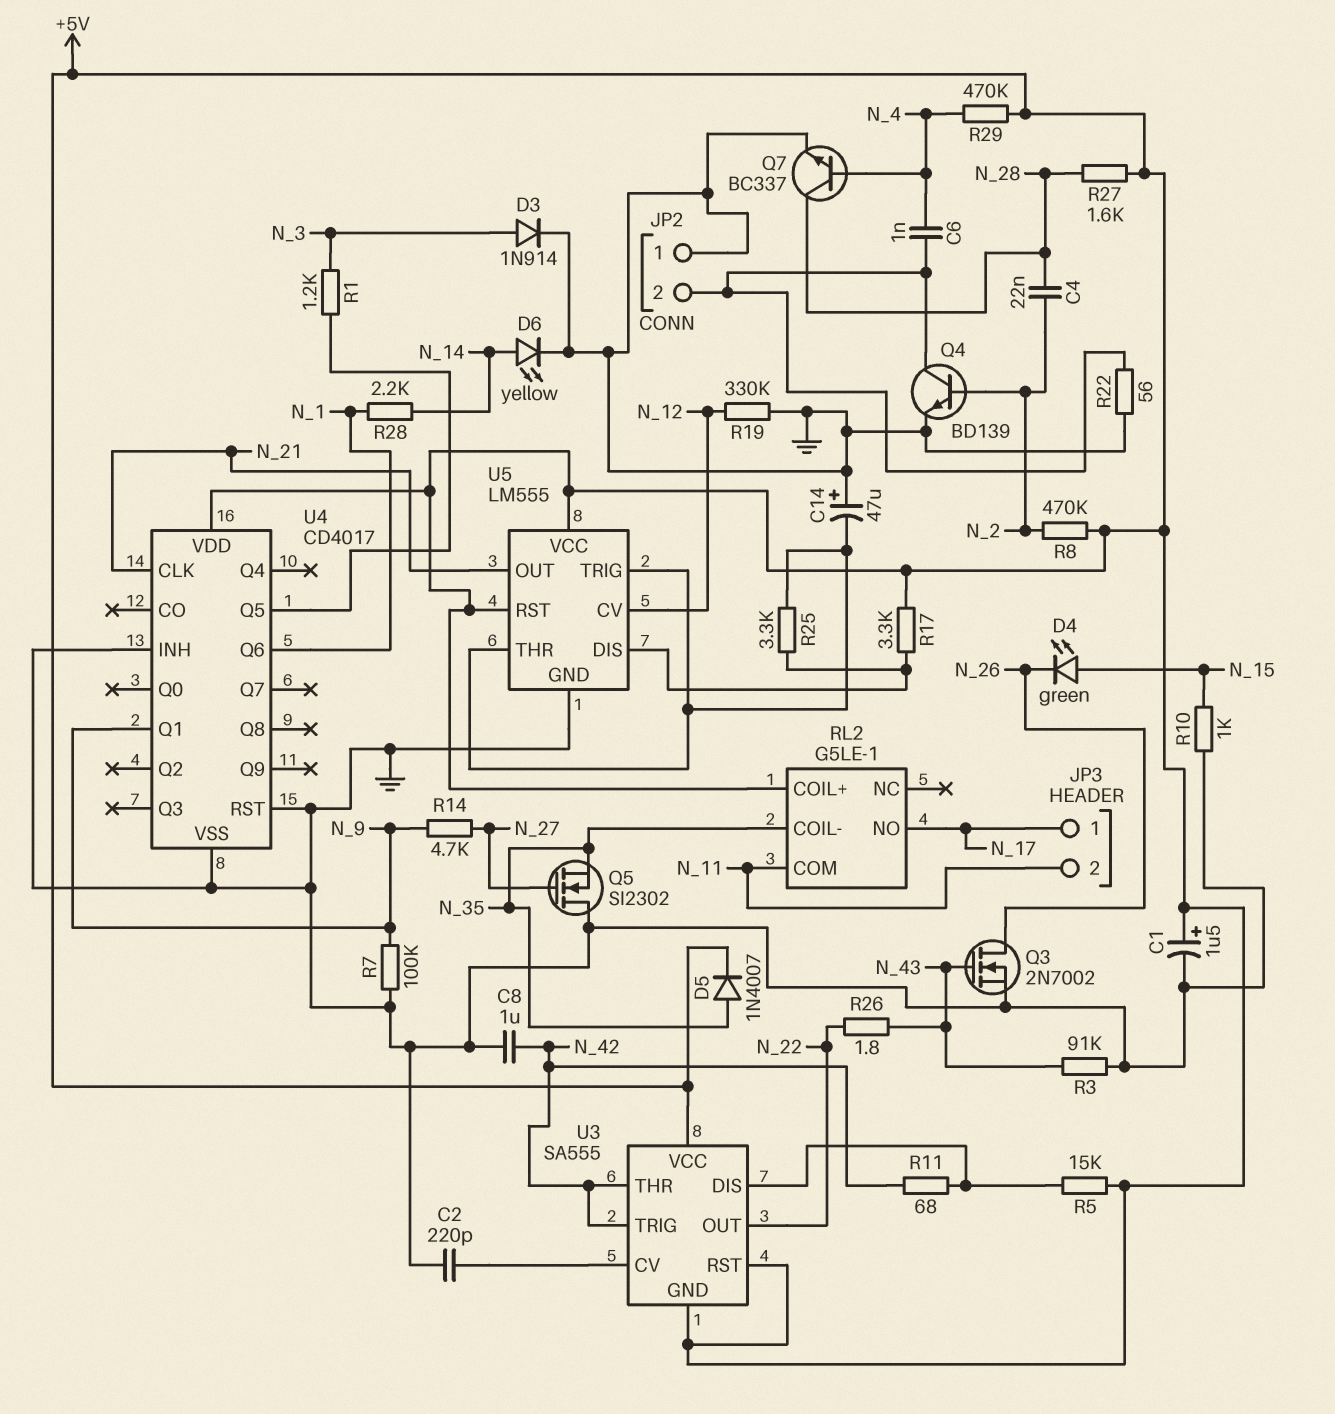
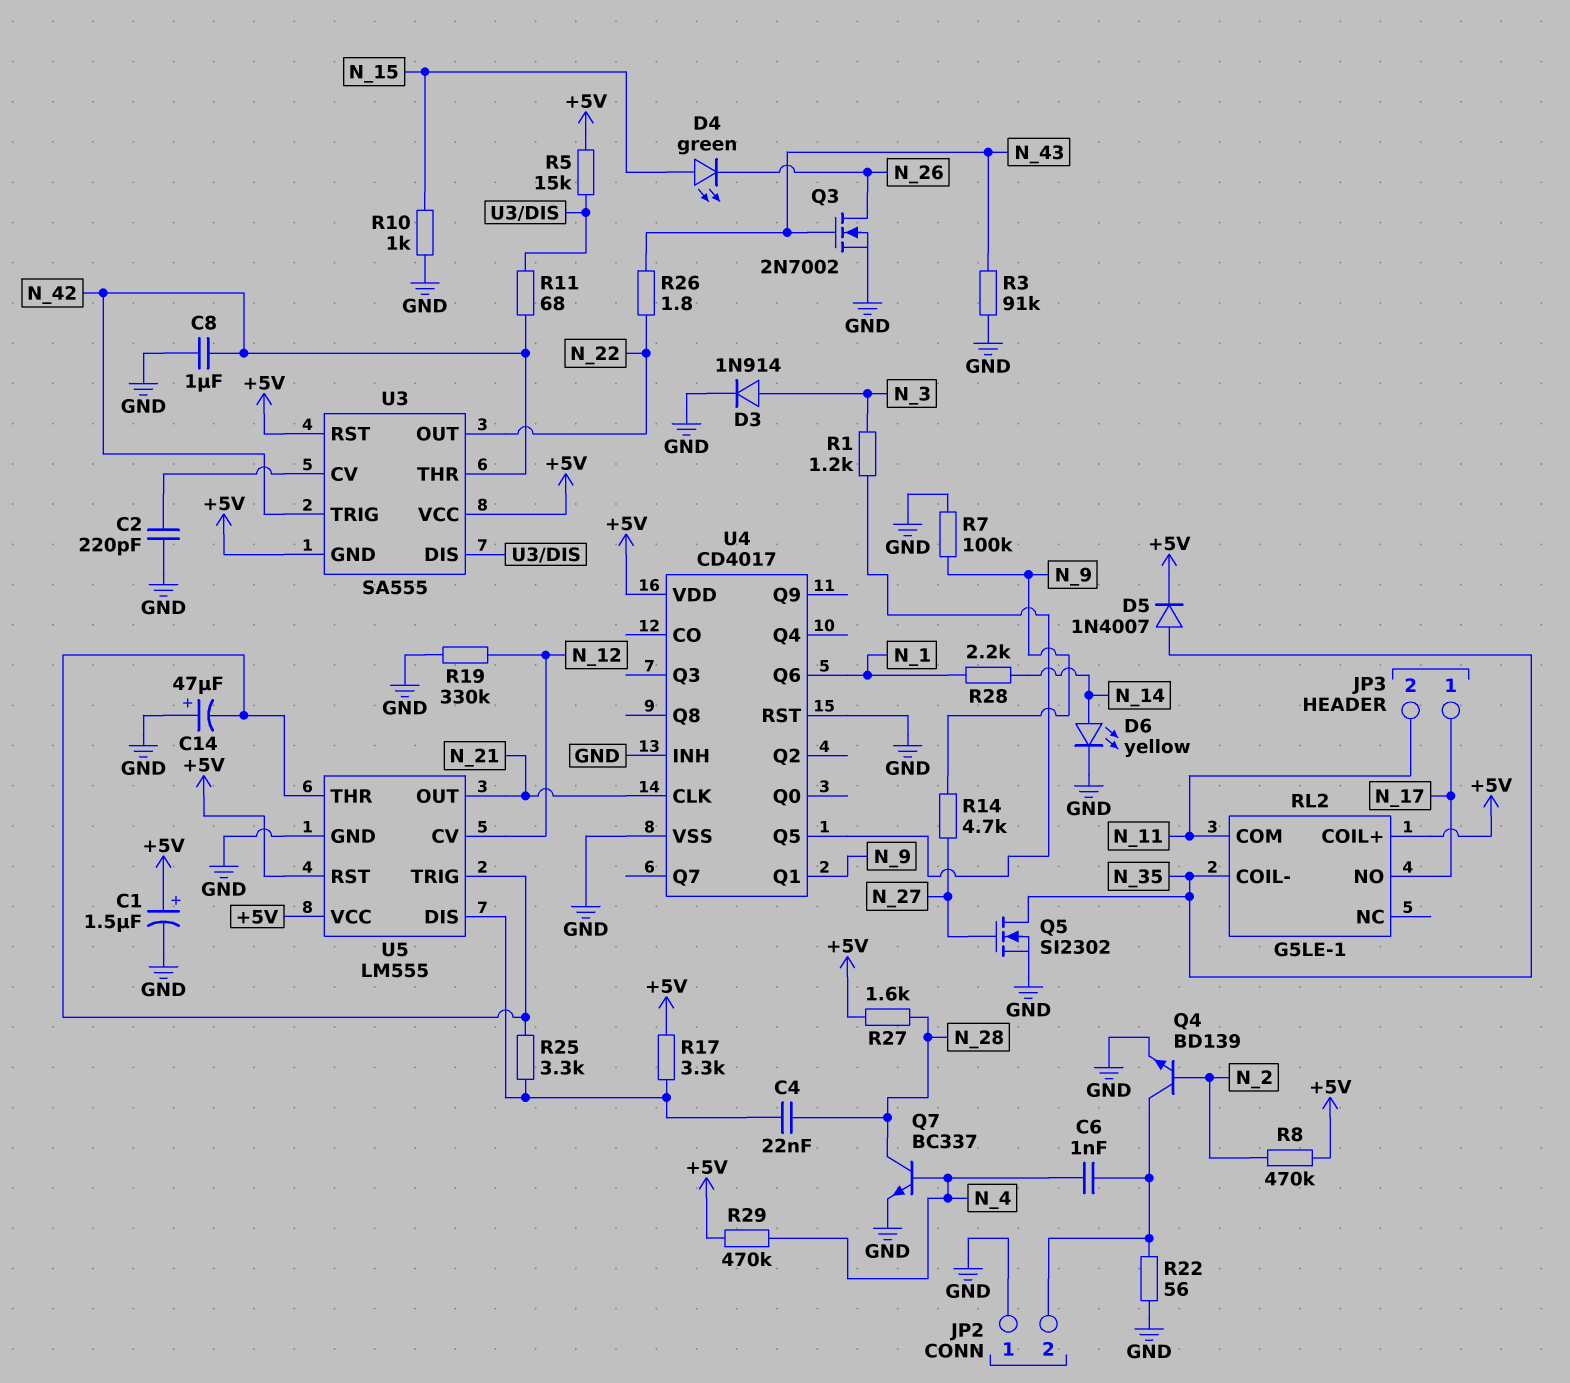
C4: 22nF (N_2, N_28) -> 22nF (N_28, U5/DIS)
Q5: NMOS SI2302 (G N_27, D GND, S N_35) -> NMOS SI2302 (G N_27, D N_35, S GND)

